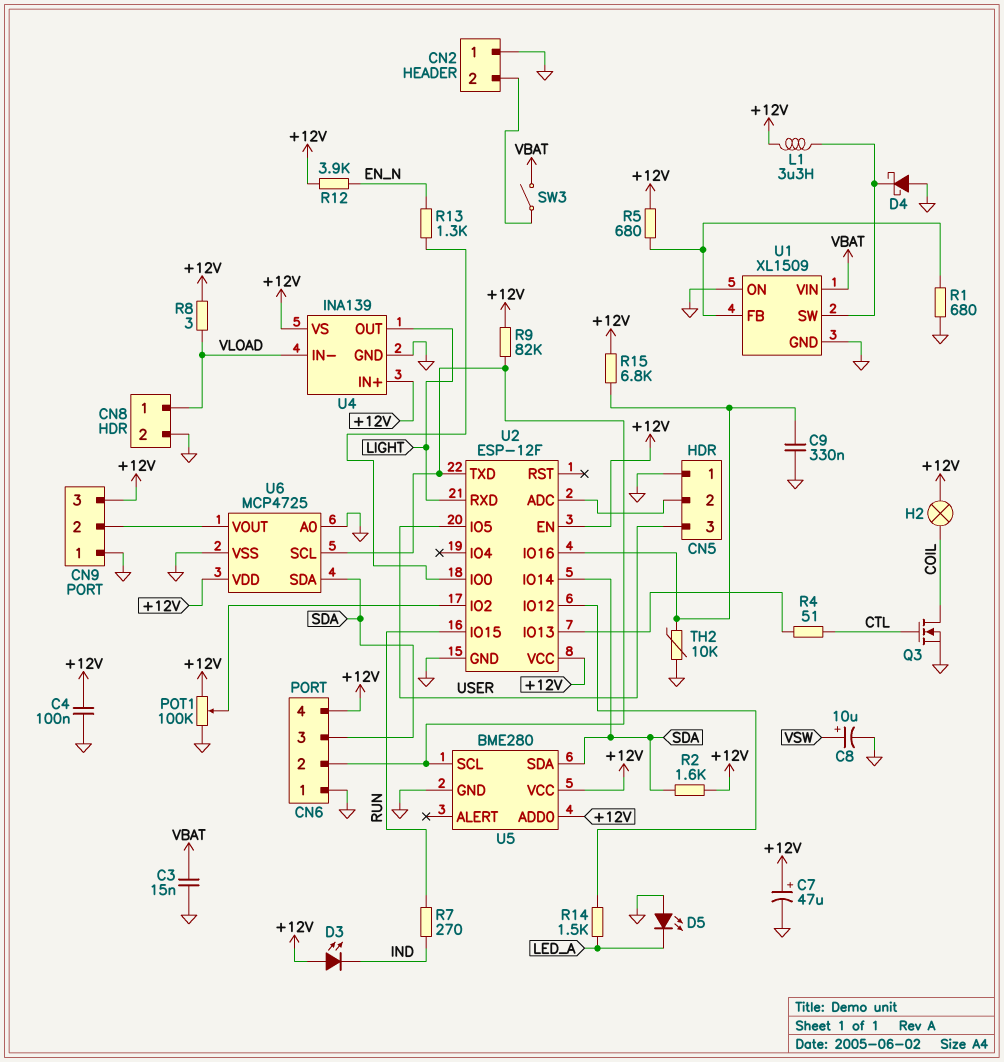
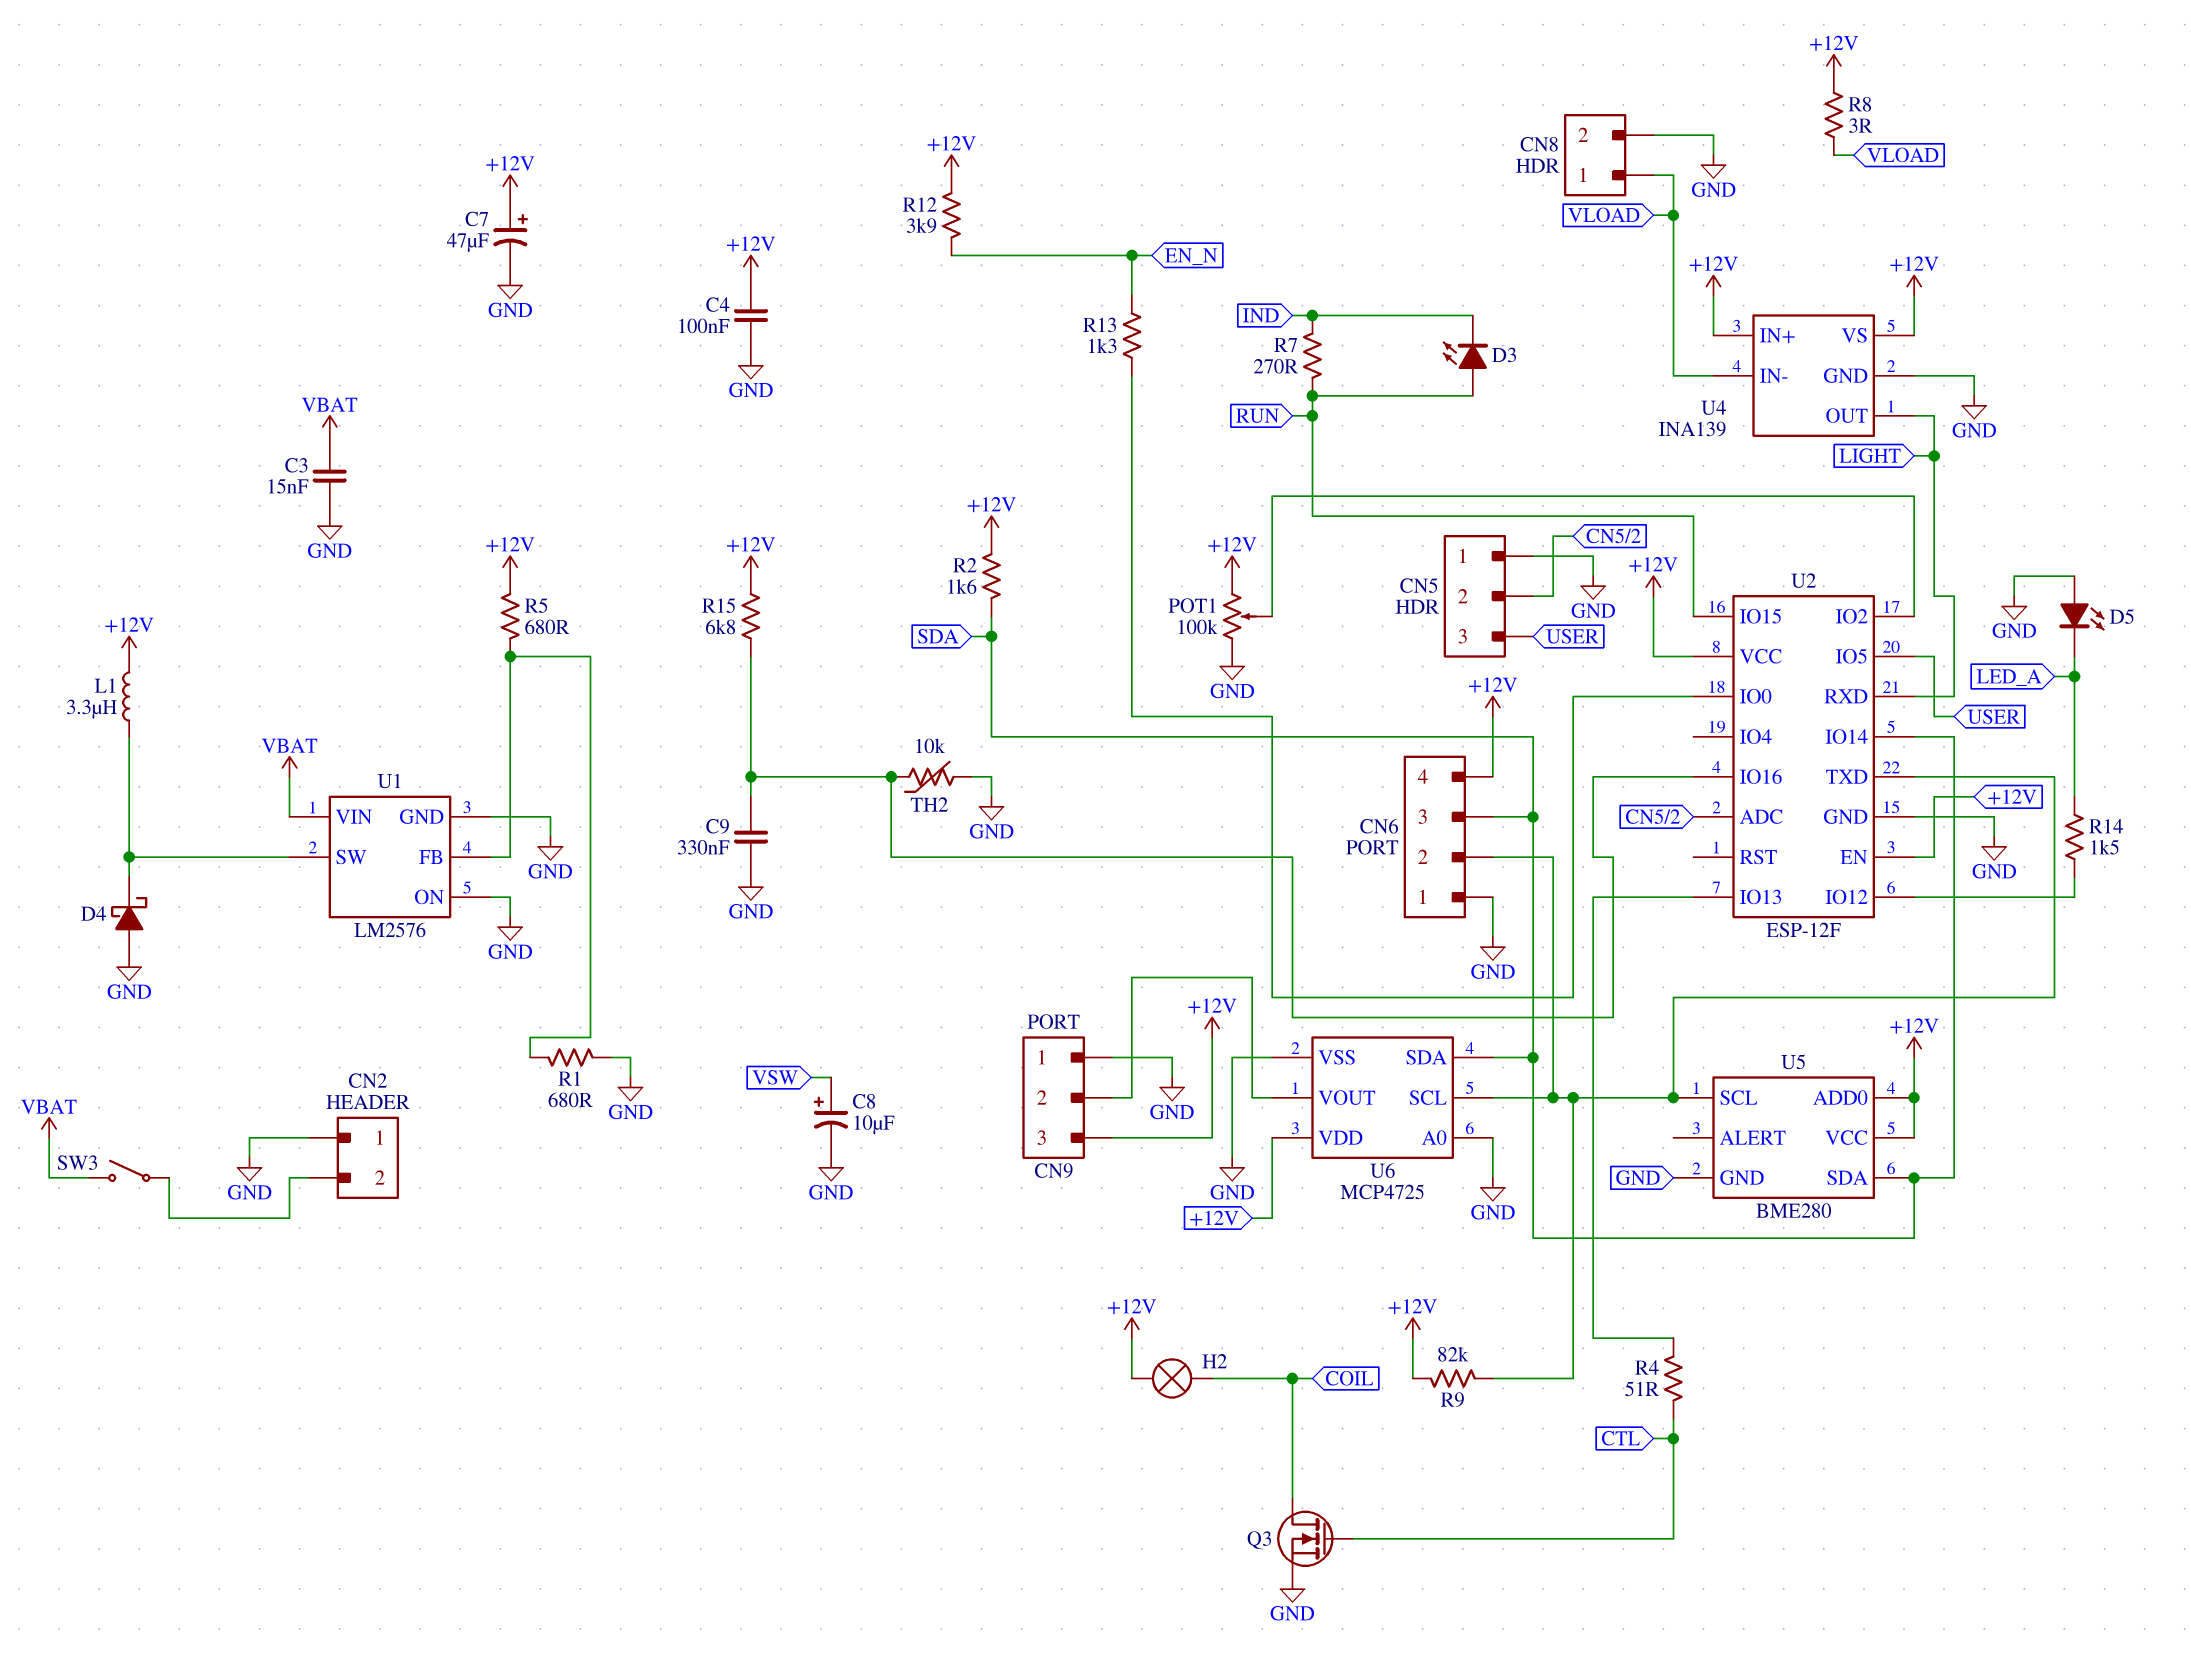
D3: LED (A +12V, K IND) -> LED (A RUN, K IND)
U1: XL1509 -> LM2576

